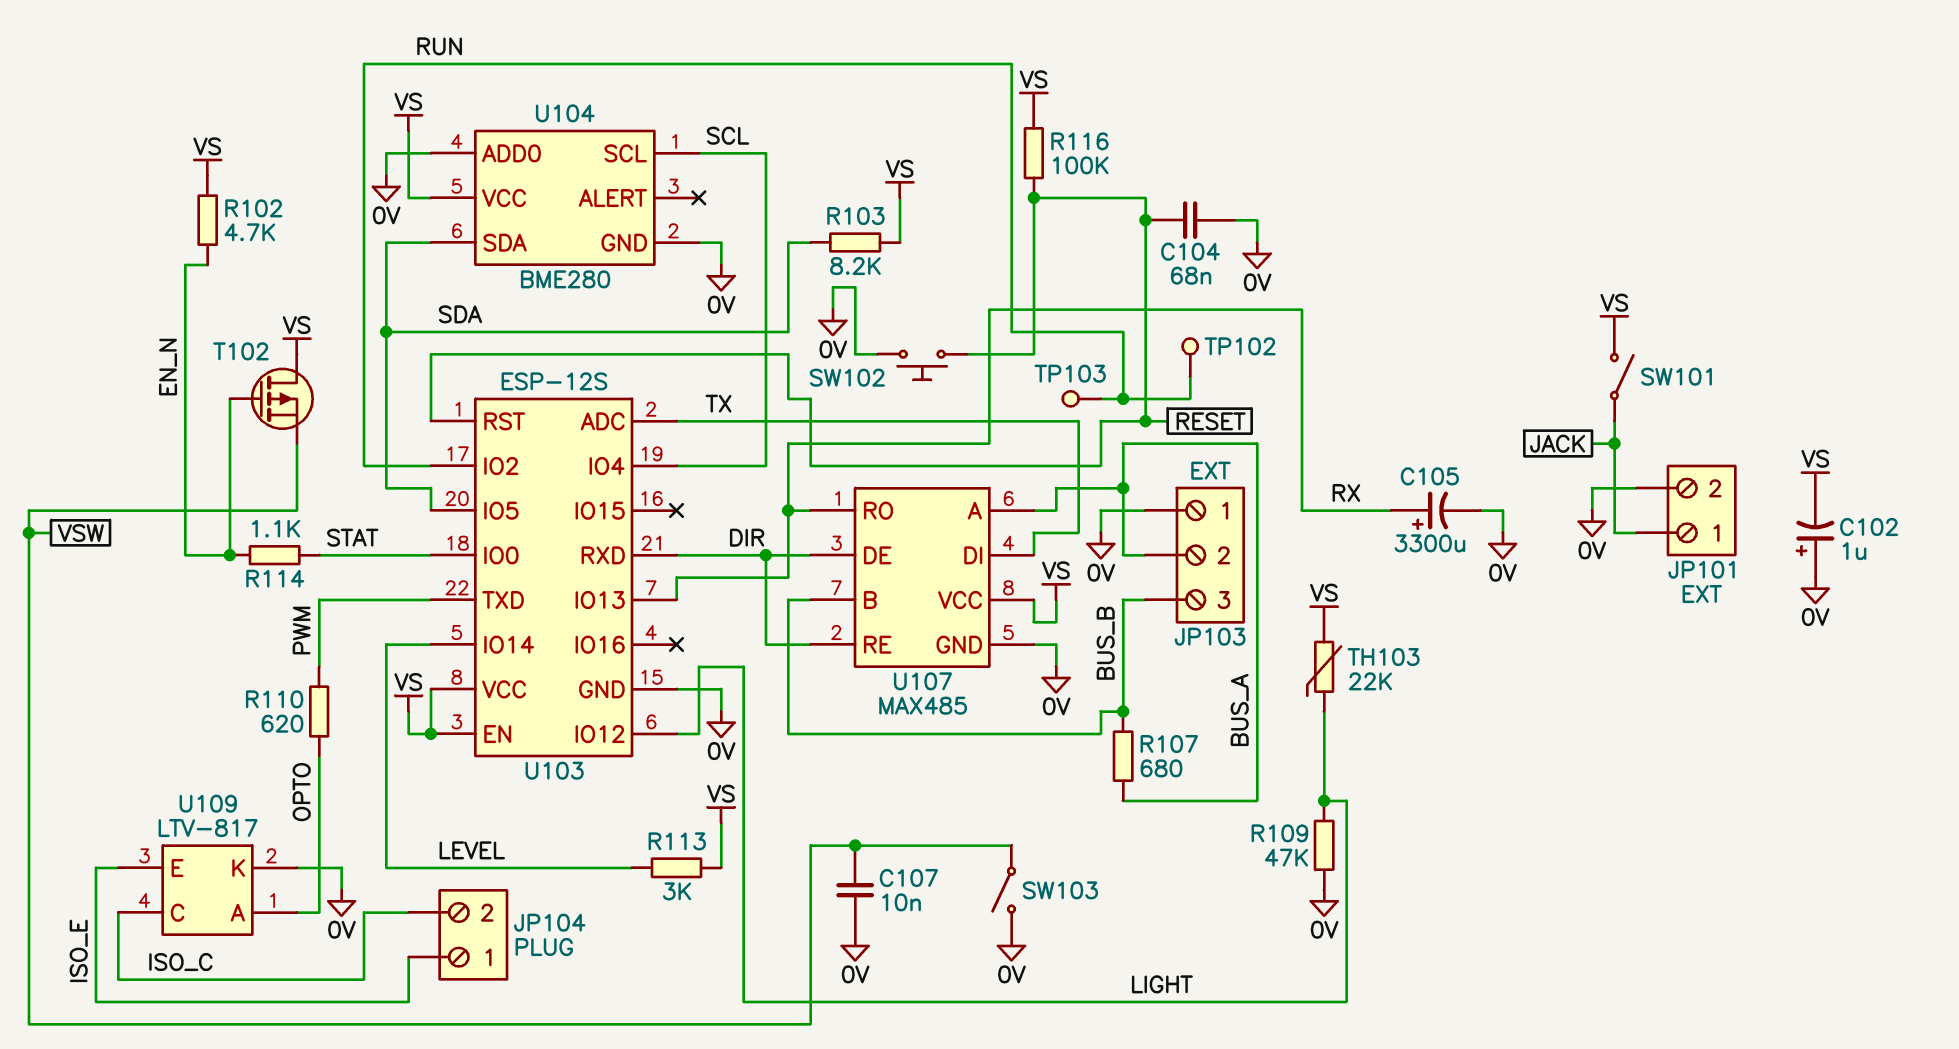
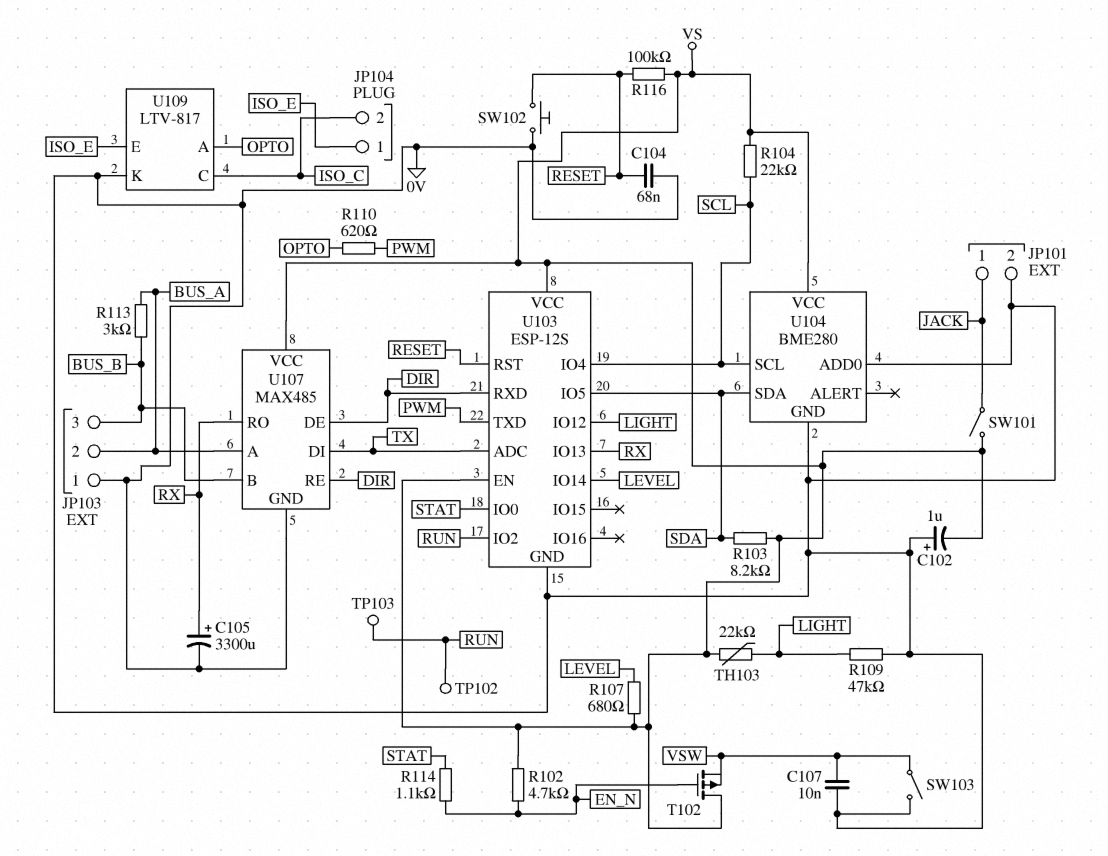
R104: none -> 22k (SCL, VS)
R107: 680 (BUS_A, BUS_B) -> 680 (LEVEL, VS)
R113: 3k (LEVEL, VS) -> 3k (BUS_A, BUS_B)

